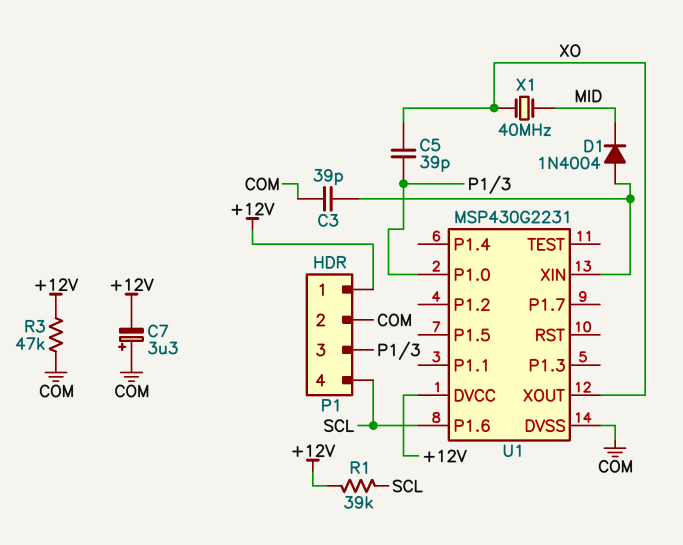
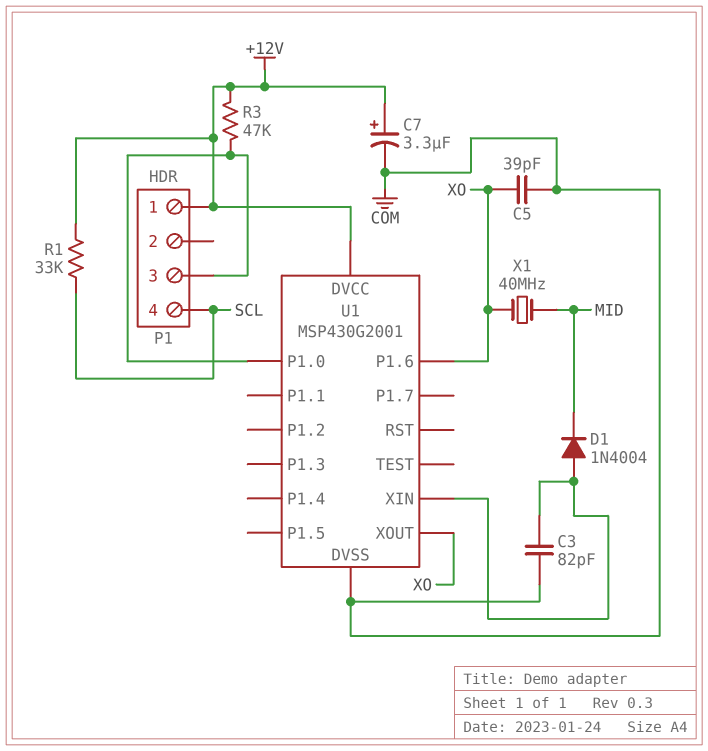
C3: 39pF (COM, U1/XIN) -> 82pF (COM, U1/XIN)
C5: 39pF (P1/3, XO) -> 39pF (COM, XO)
C7: 3.3uF (plus COM, minus +12V) -> 3.3uF (plus +12V, minus COM)
P1 pin 2: COM -> none
R1: 39k (+12V, SCL) -> 33k (+12V, SCL)
R3: 47k (+12V, COM) -> 47k (+12V, P1/3)
U1: MSP430G2231 -> MSP430G2001
U1 pin P1.6: SCL -> XO

